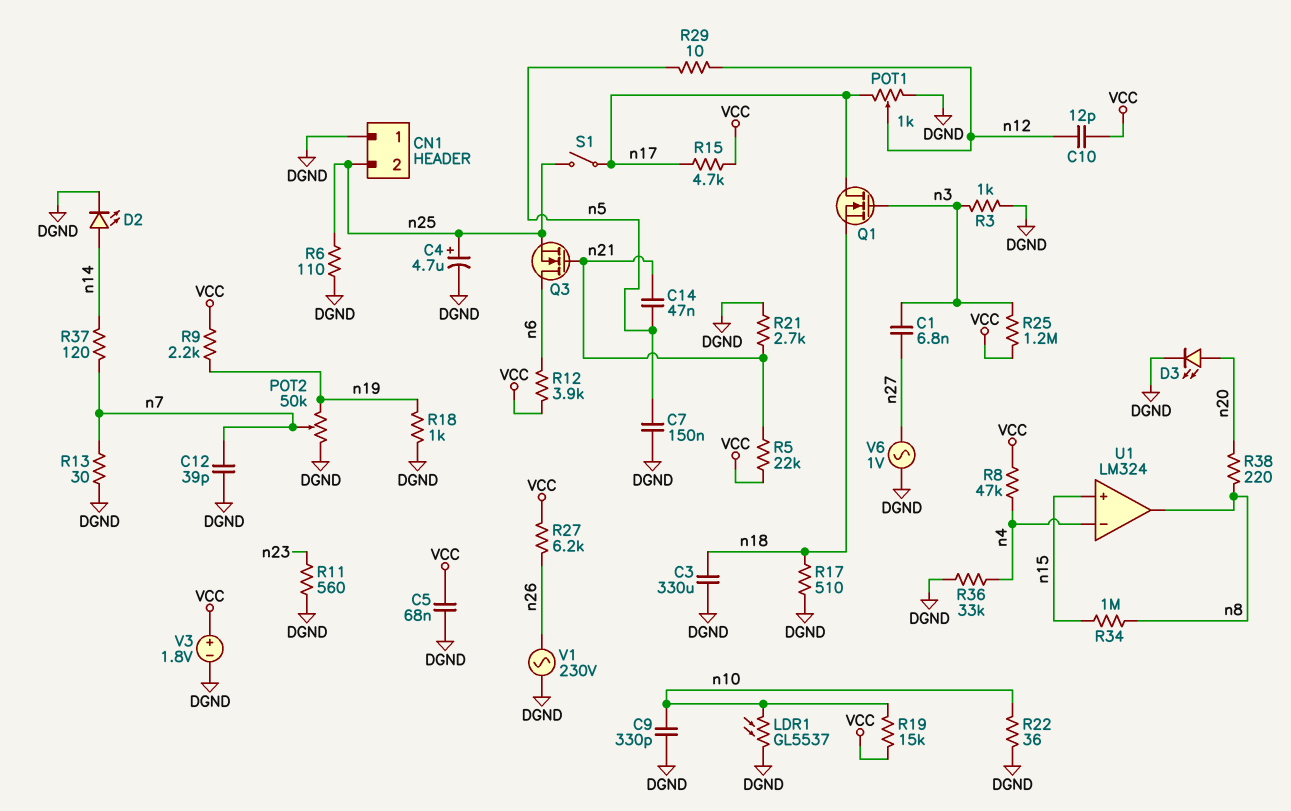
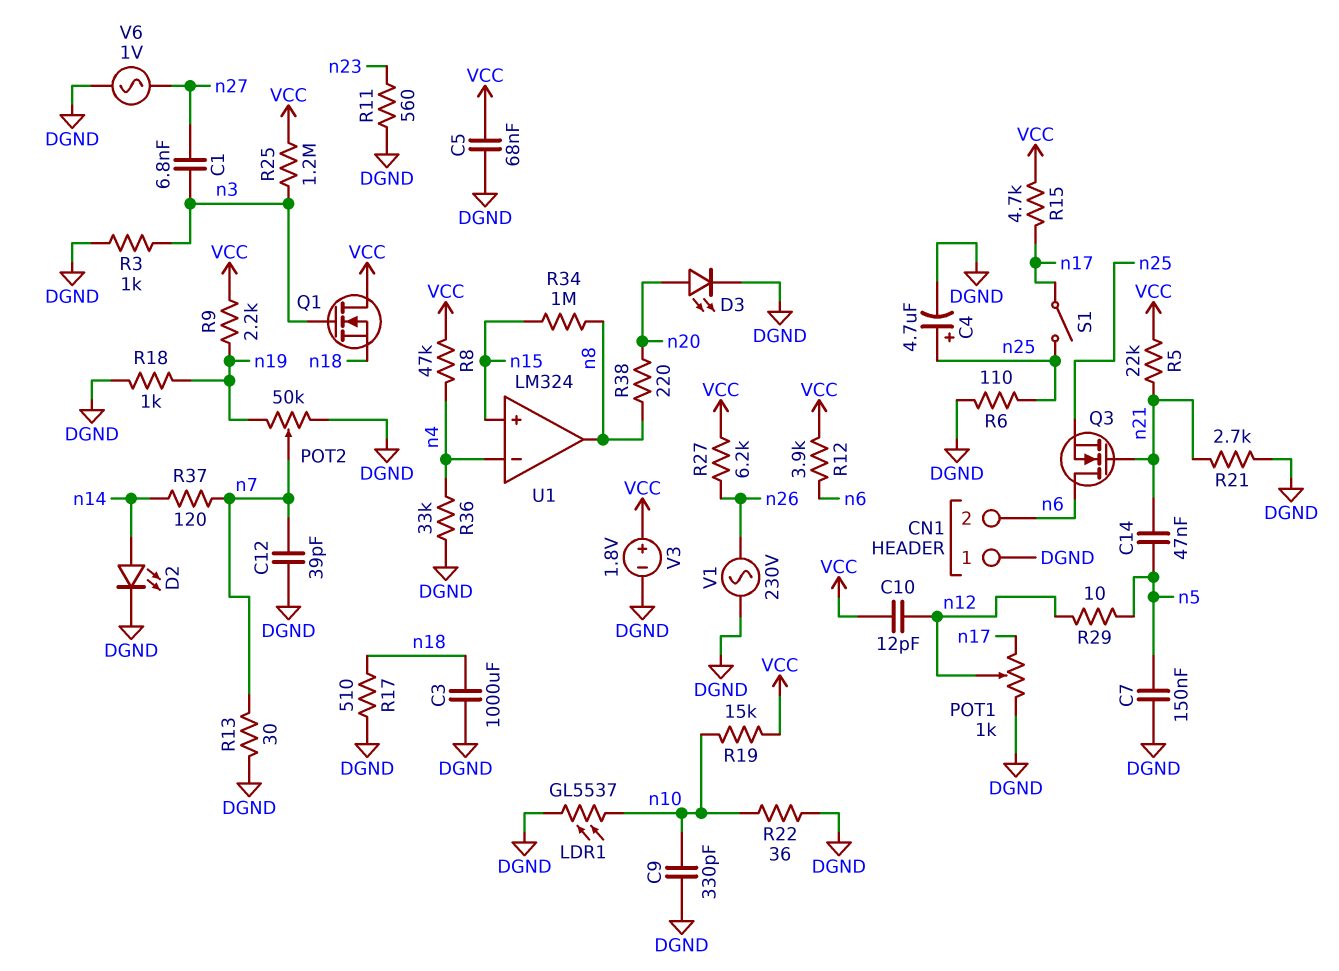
C3: 330uF (DGND, n18) -> 1000uF (DGND, n18)
CN1 pin 2: n25 -> n6
Q1: NMOS (G n3, D n17, S n18) -> NMOS (G n3, D VCC, S n18)

